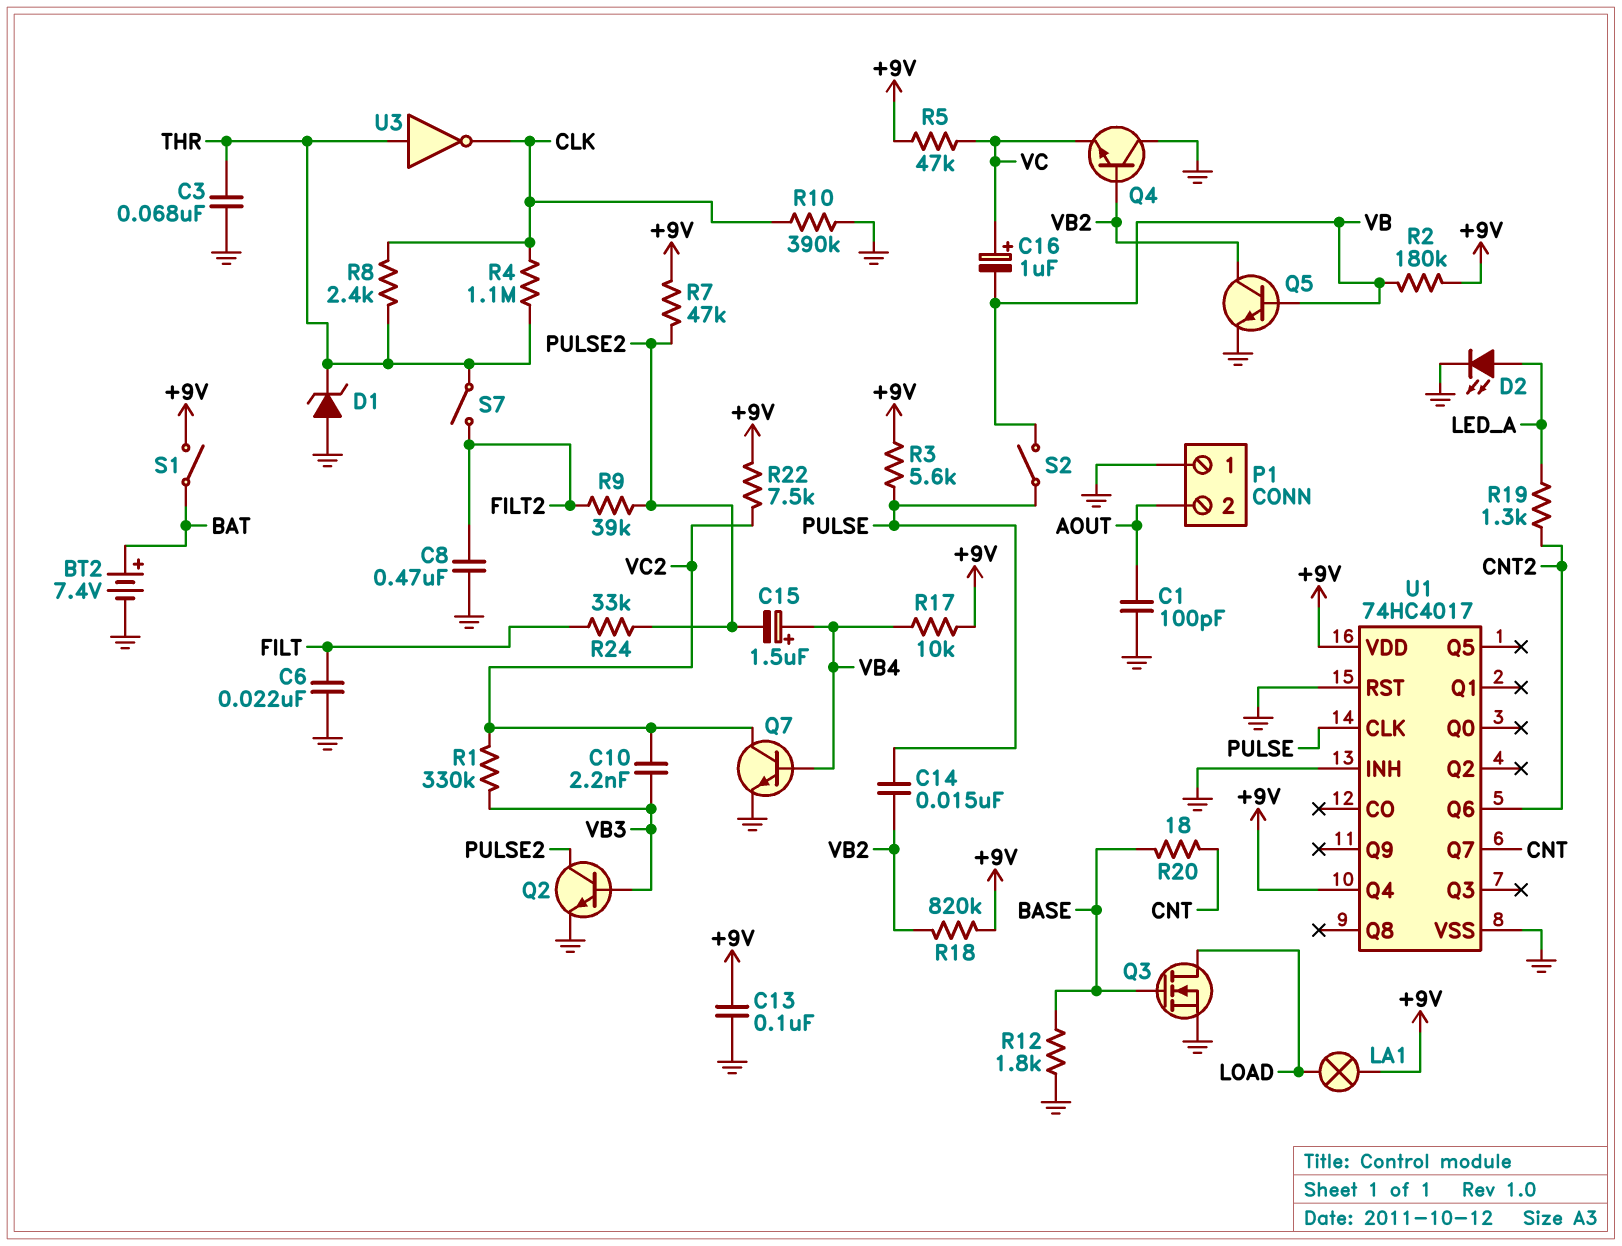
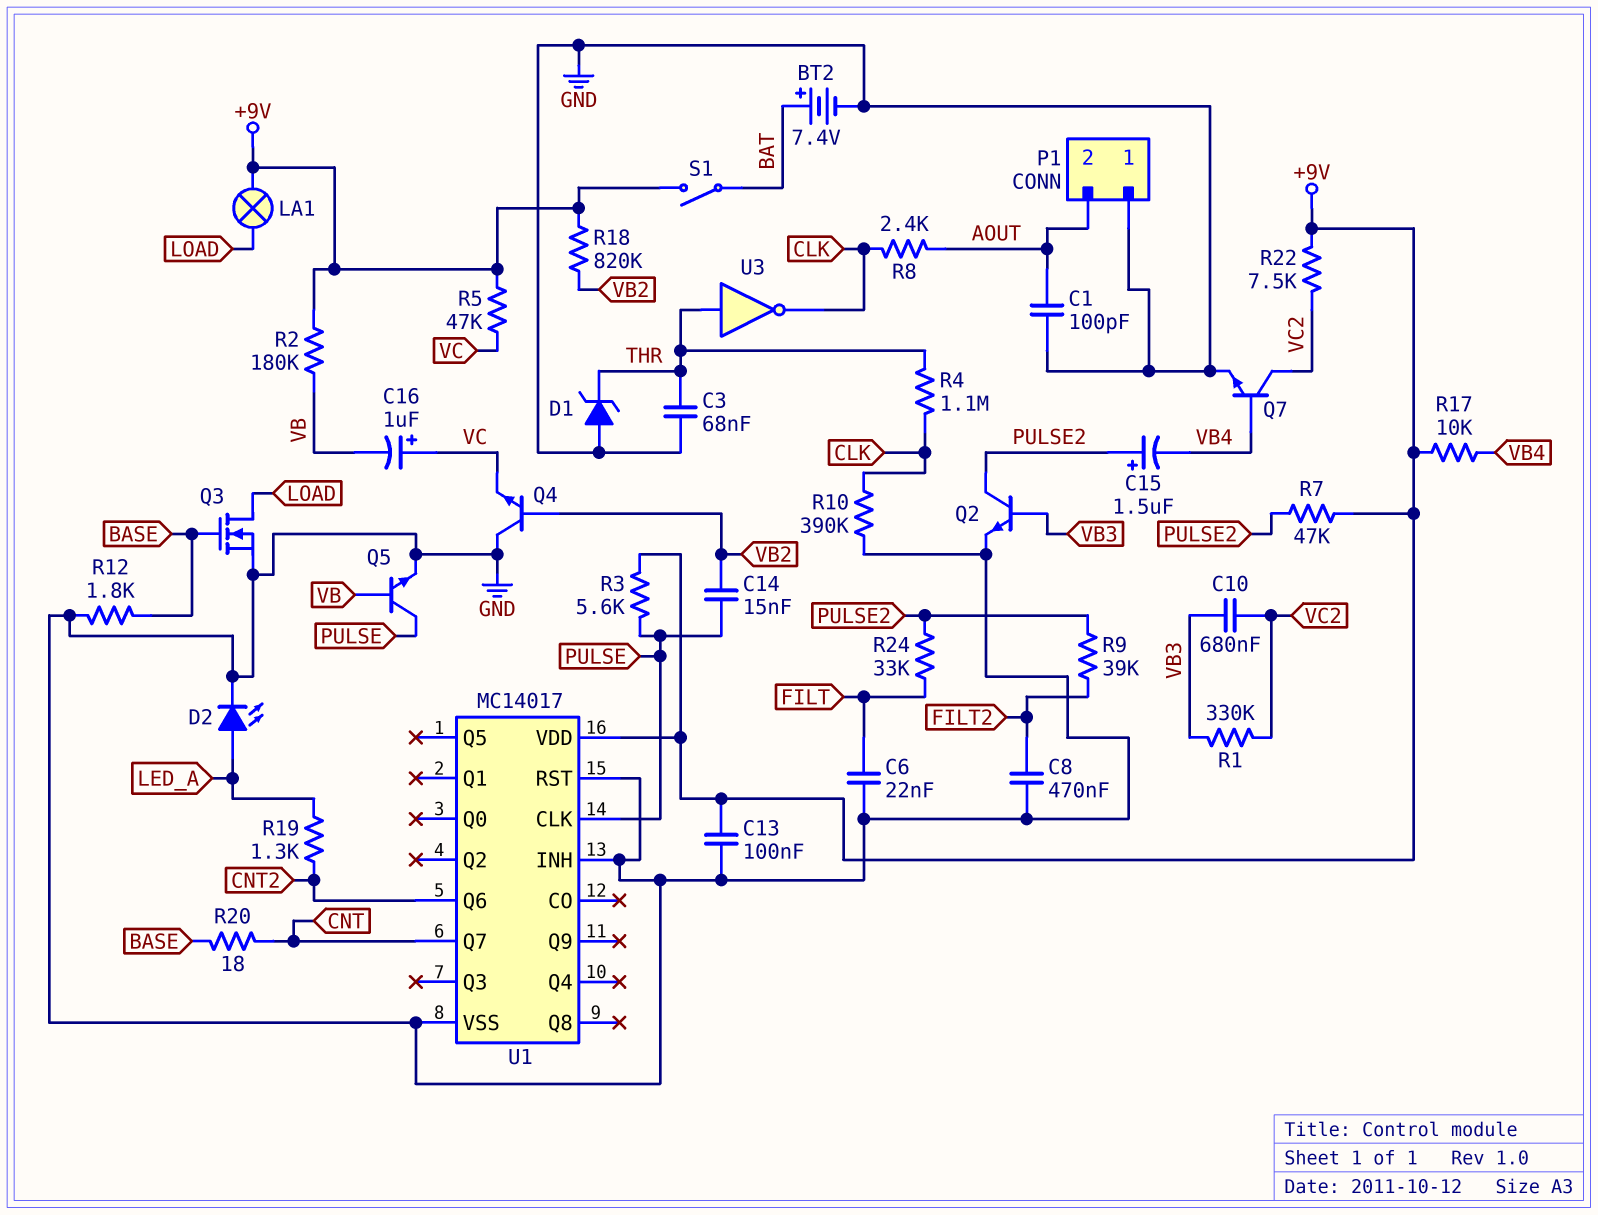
C10: 2.2nF (VB3, VC2) -> 680nF (VB3, VC2)
C15: 1.5uF (plus VB4, minus PULSE2) -> 1.5uF (plus PULSE2, minus VB4)
Q5: NPN (B VB, C VB2, E GND) -> NPN (B VB, C PULSE, E GND)
R8: 2.4k (CLK, THR) -> 2.4k (AOUT, CLK)
S2: switch (PULSE, VB) -> none
S7: switch (FILT2, THR) -> none
U1: 74HC4017 -> MC14017
U1 pin Q4: +9V -> none

